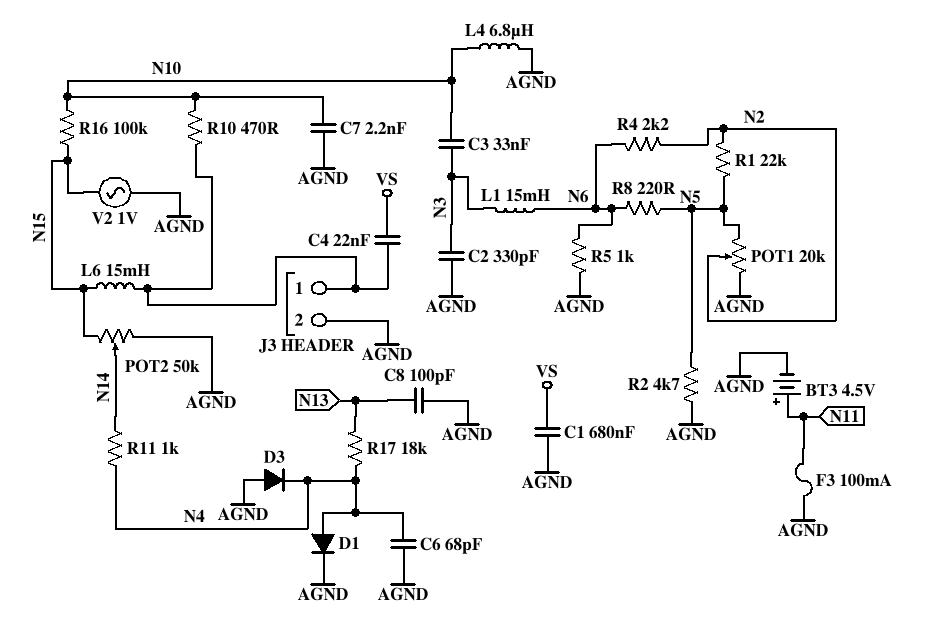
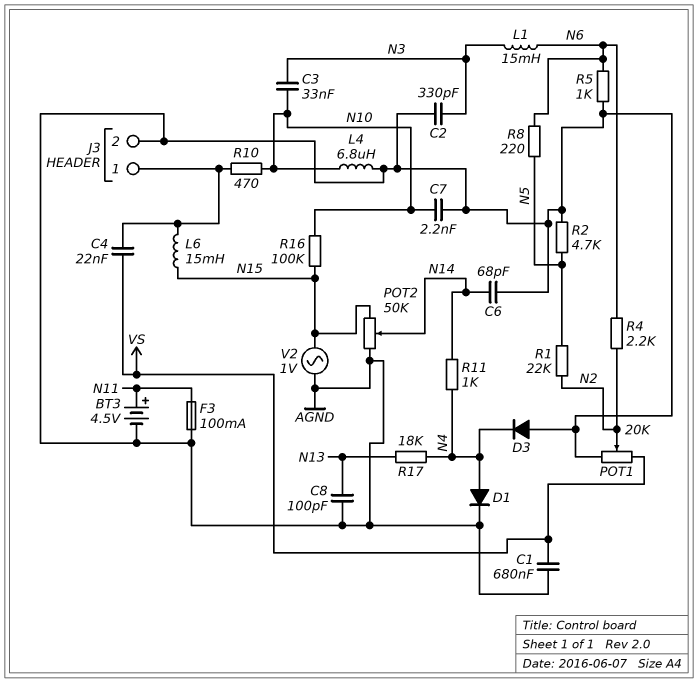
C6: 68pF (AGND, N4) -> 68pF (AGND, N14)
POT1: 20k (AGND, N5, wiper N2) -> 20k (AGND, VS, wiper N2)

